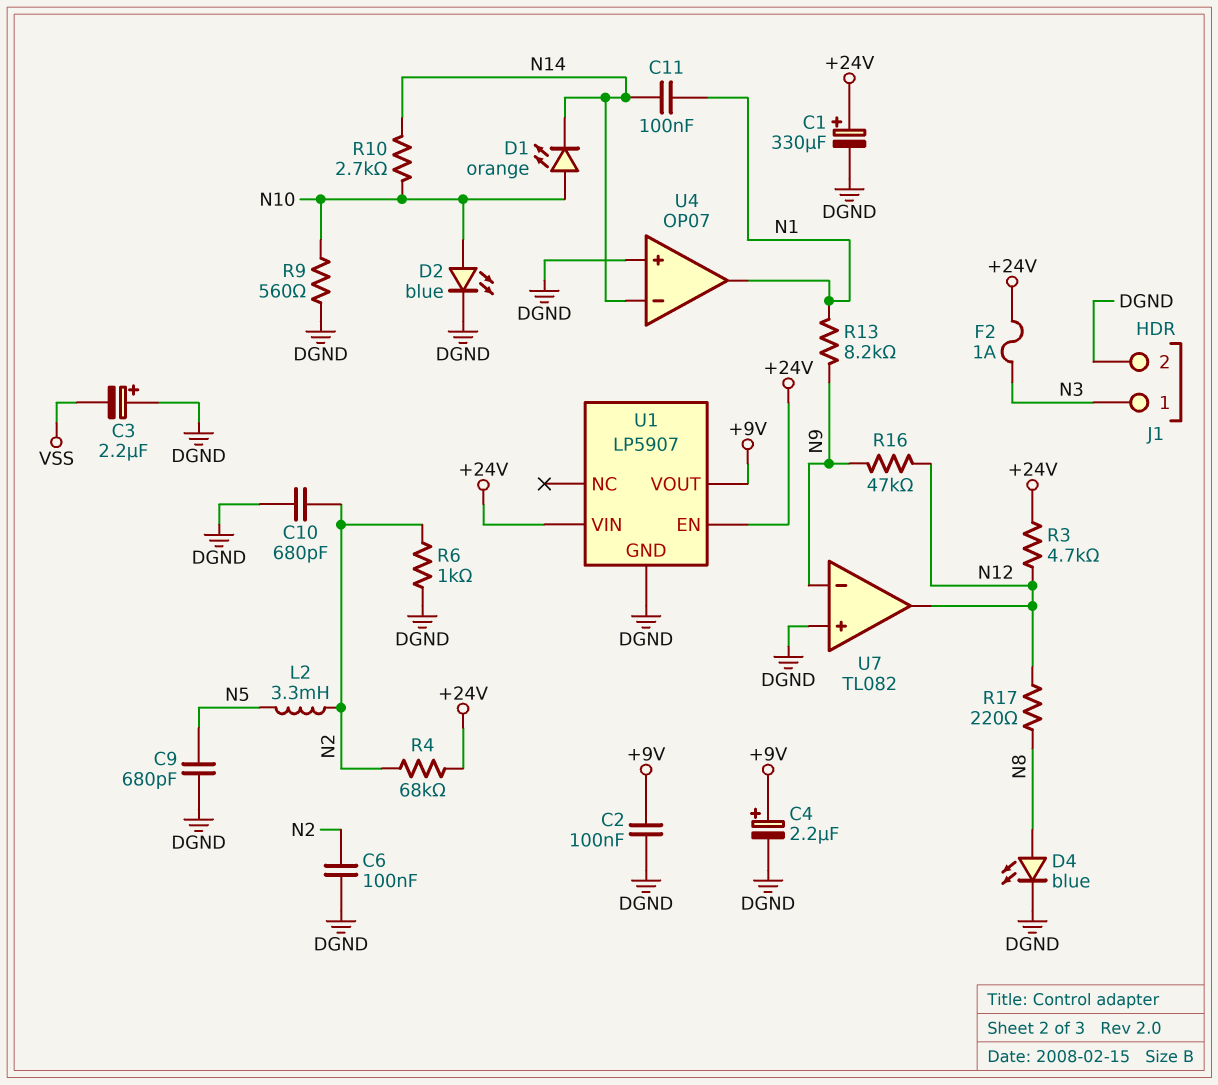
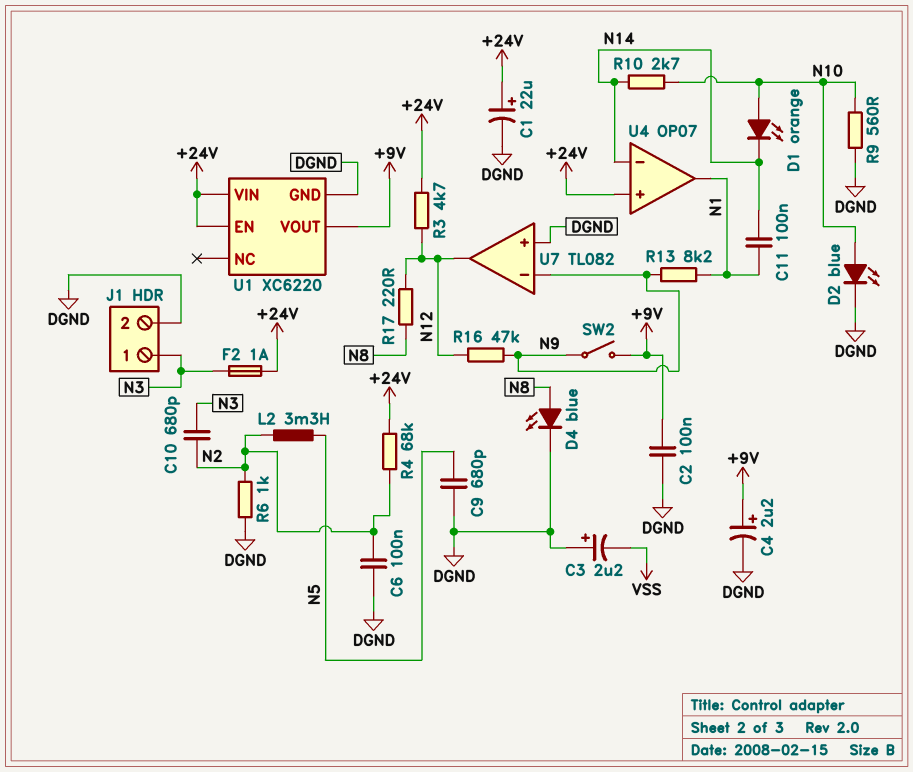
C1: 330uF (plus +24V, minus DGND) -> 22uF (plus +24V, minus DGND)
C10: 680pF (DGND, N2) -> 680pF (N2, N3)
SW2: none -> switch (+9V, N9)
U1: LP5907 -> XC6220
U4 pin in+: DGND -> +24V

